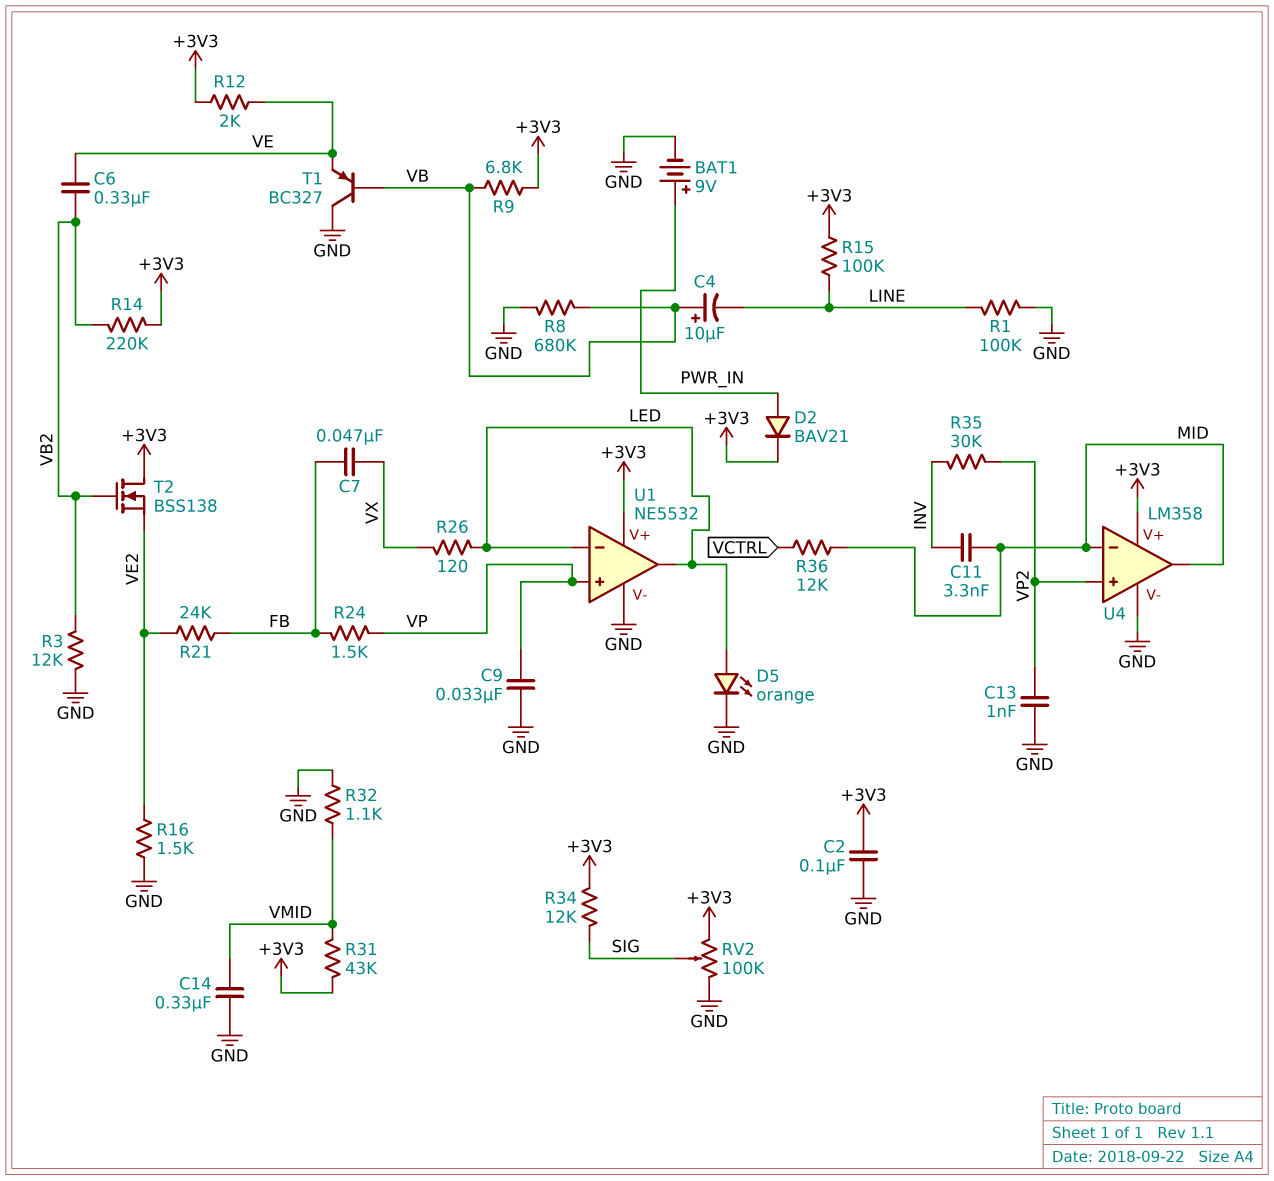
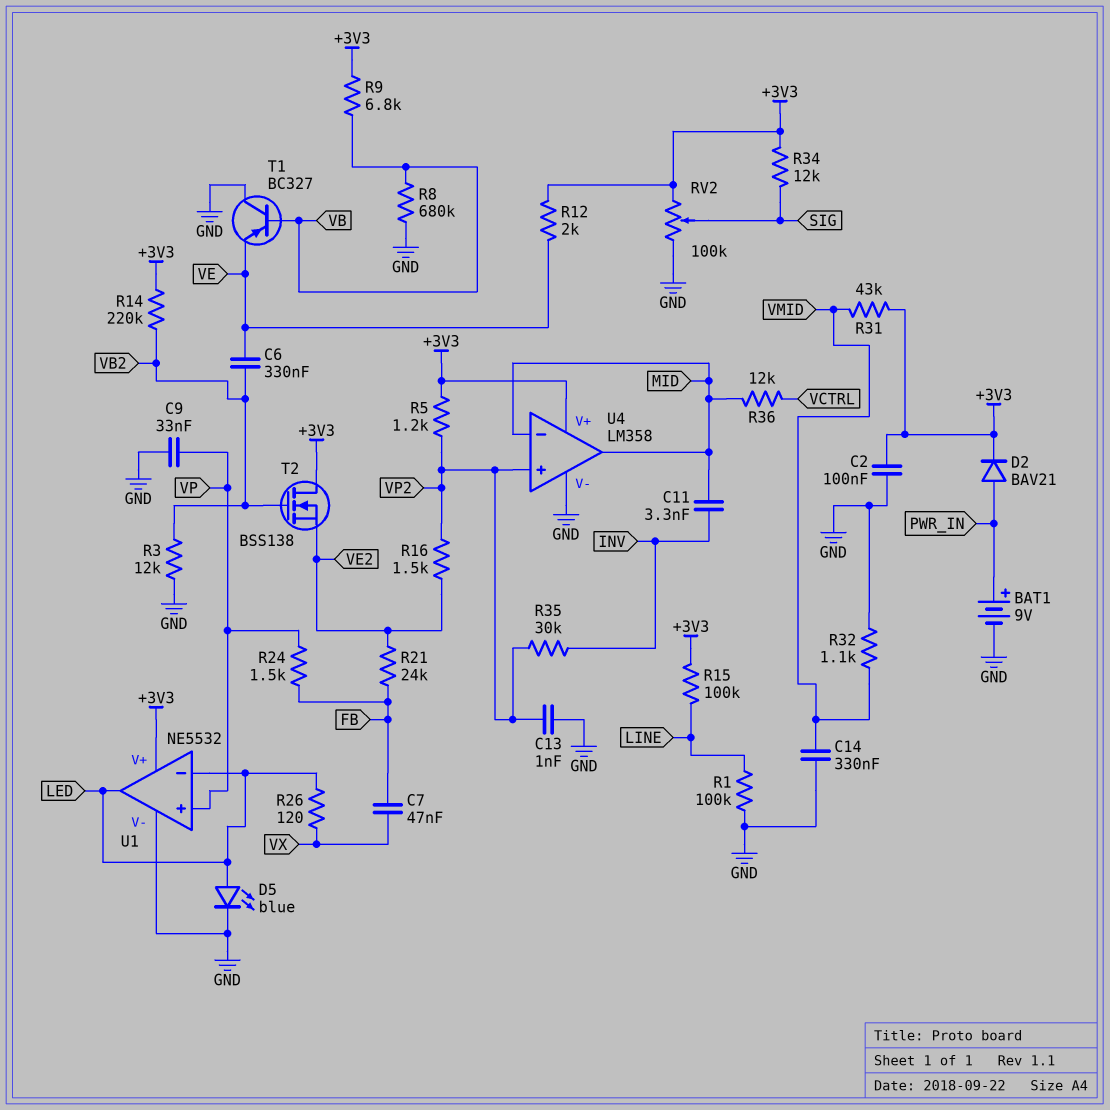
C4: 10uF (plus VB, minus LINE) -> none
D5: LED orange (A LED, K GND) -> LED blue (A LED, K GND)
R5: none -> 1.2k (+3V3, VP2)
R16: 1.5k (GND, VE2) -> 1.5k (VE2, VP2)

